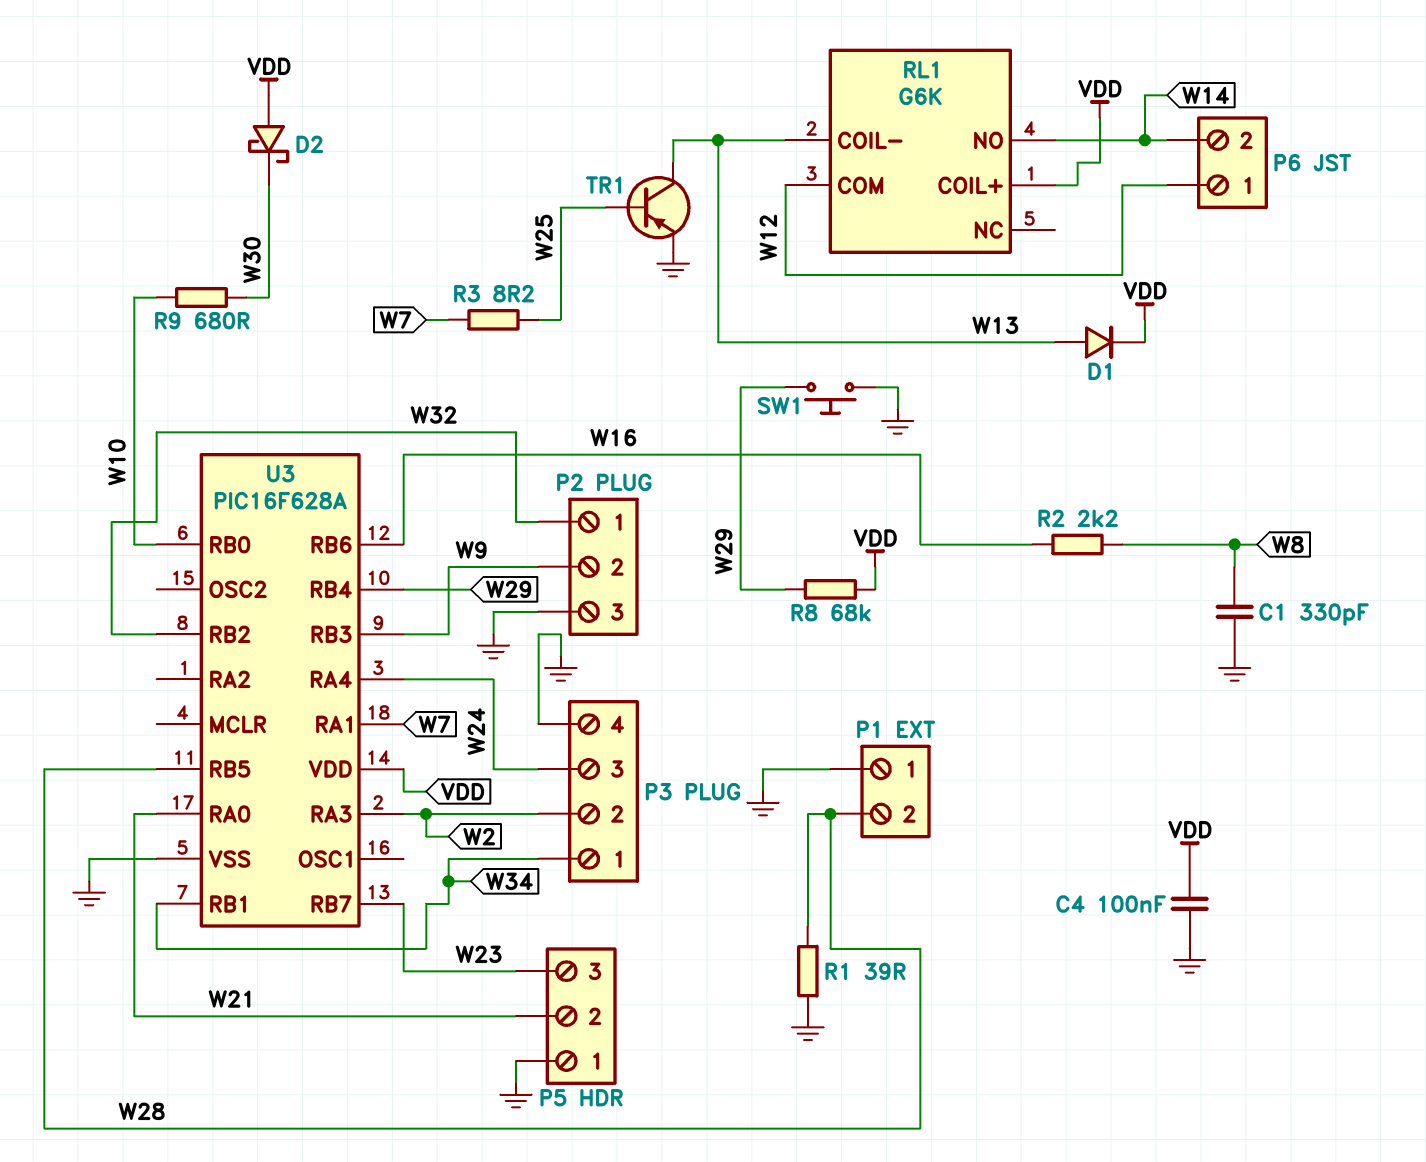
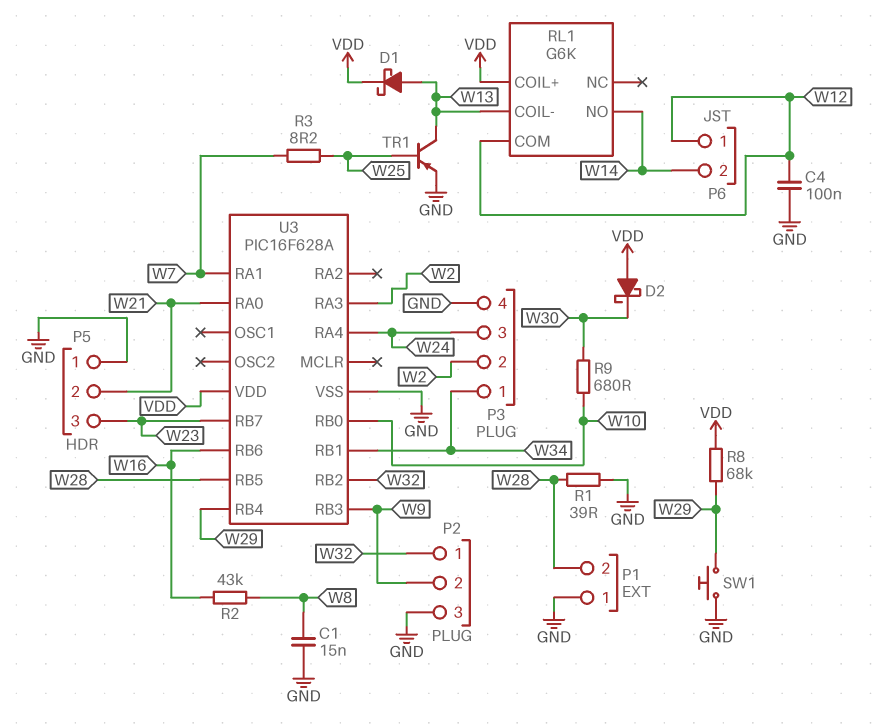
C1: 330pF (GND, W8) -> 15nF (GND, W8)
C4: 100nF (GND, VDD) -> 100nF (GND, W12)
D1: diode (A W13, K VDD) -> schottky (A W13, K VDD)
R2: 2.2k (W8, W16) -> 43k (W8, W16)

